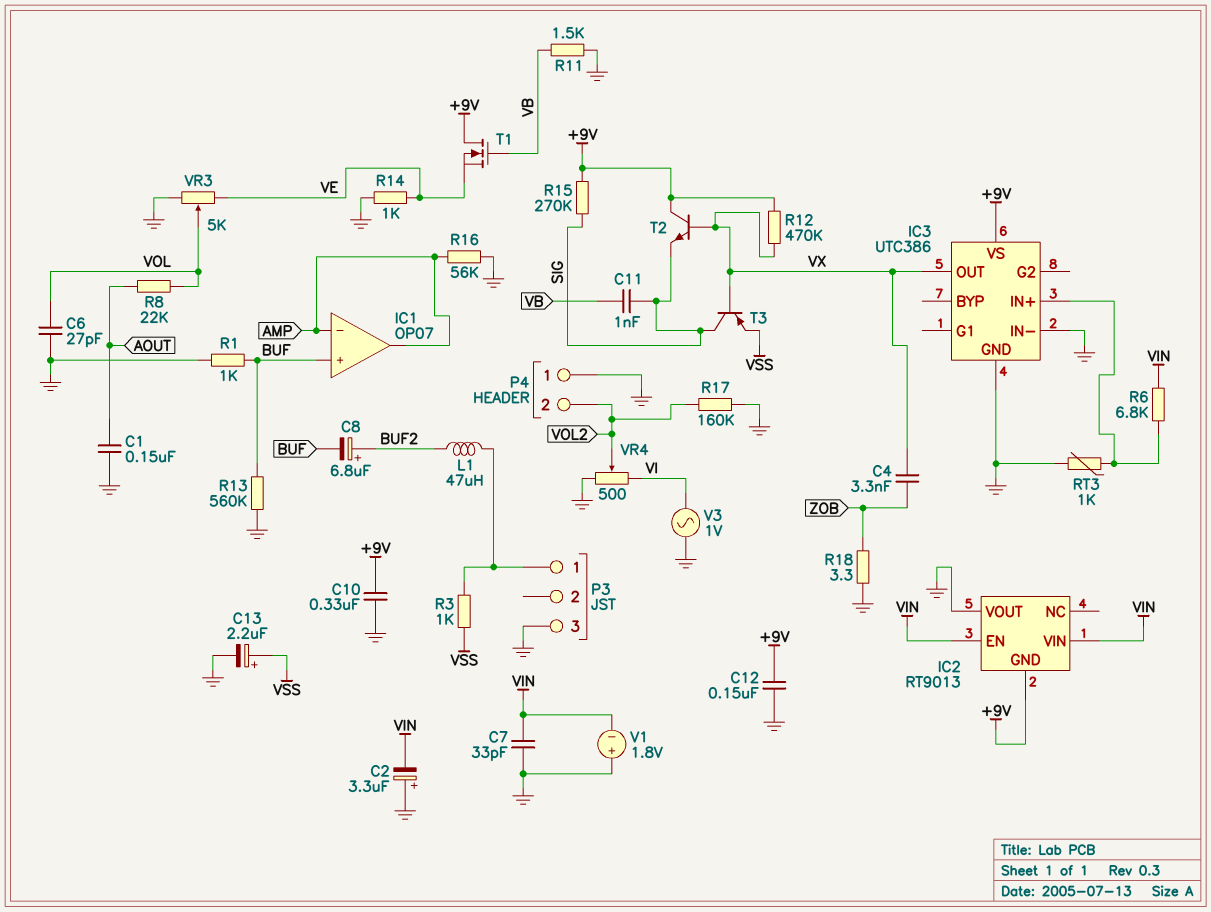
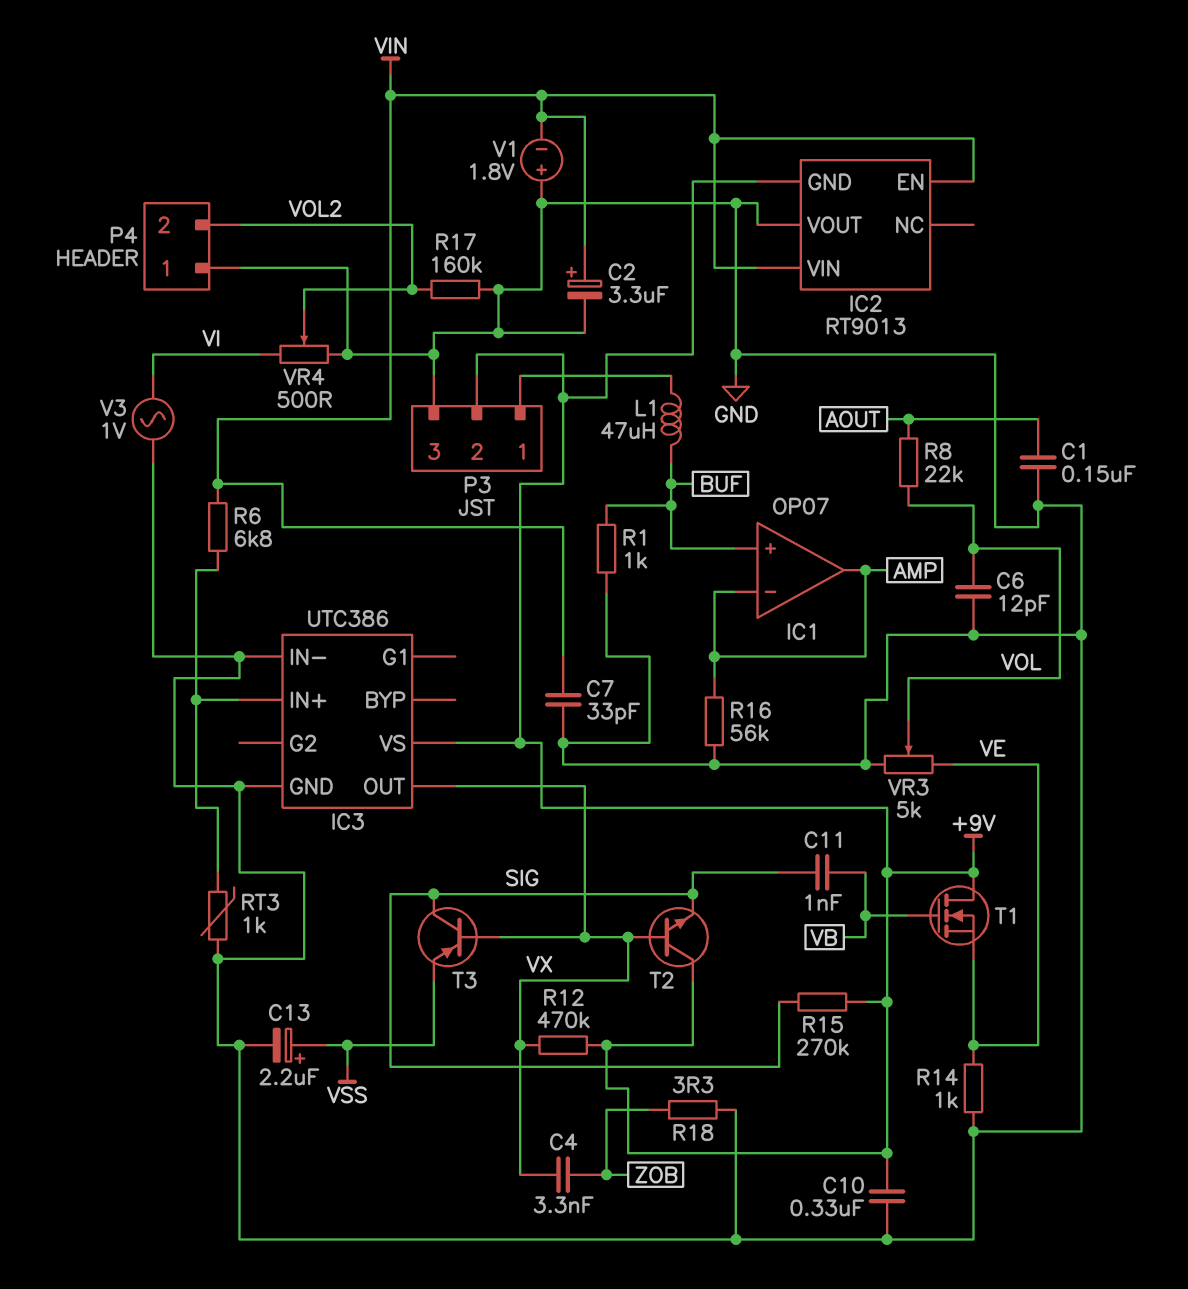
C2: 3.3uF (plus GND, minus VIN) -> 3.3uF (plus VIN, minus GND)
C6: 27pF (GND, VOL) -> 12pF (GND, VOL)
C8: 6.8uF (plus BUF2, minus BUF) -> none
C12: 150nF (+9V, GND) -> none
L1: 47uH (BUF2, P3/1) -> 47uH (BUF, P3/1)
P3 pin 2: none -> +9V
R3: 1k (P3/1, VSS) -> none
R11: 1.5k (GND, VB) -> none
R13: 560k (BUF, GND) -> none

